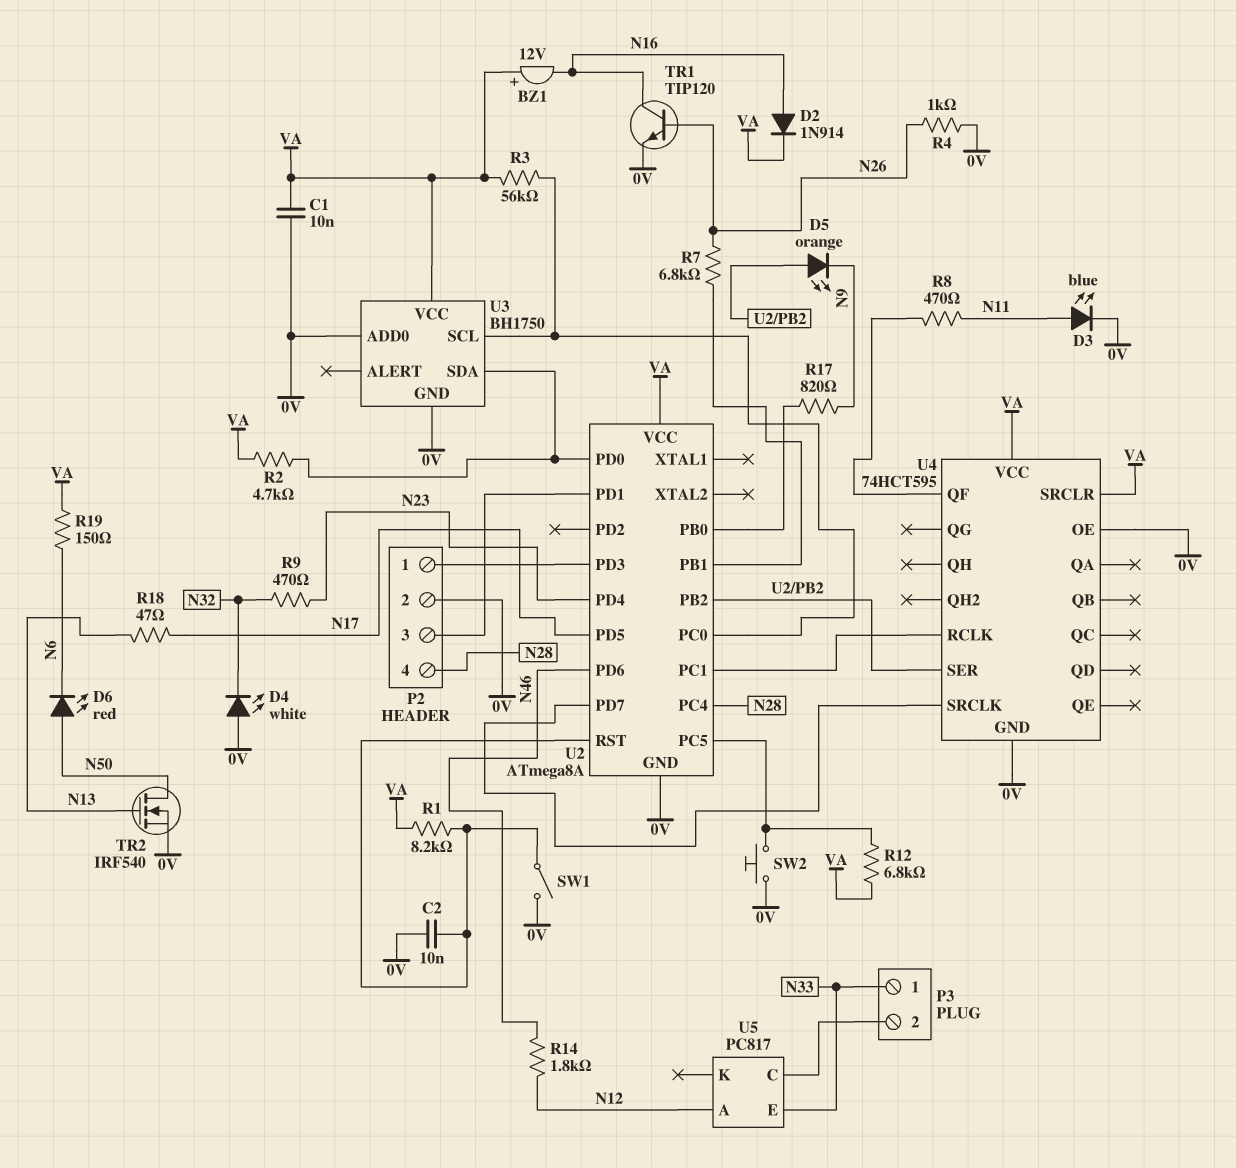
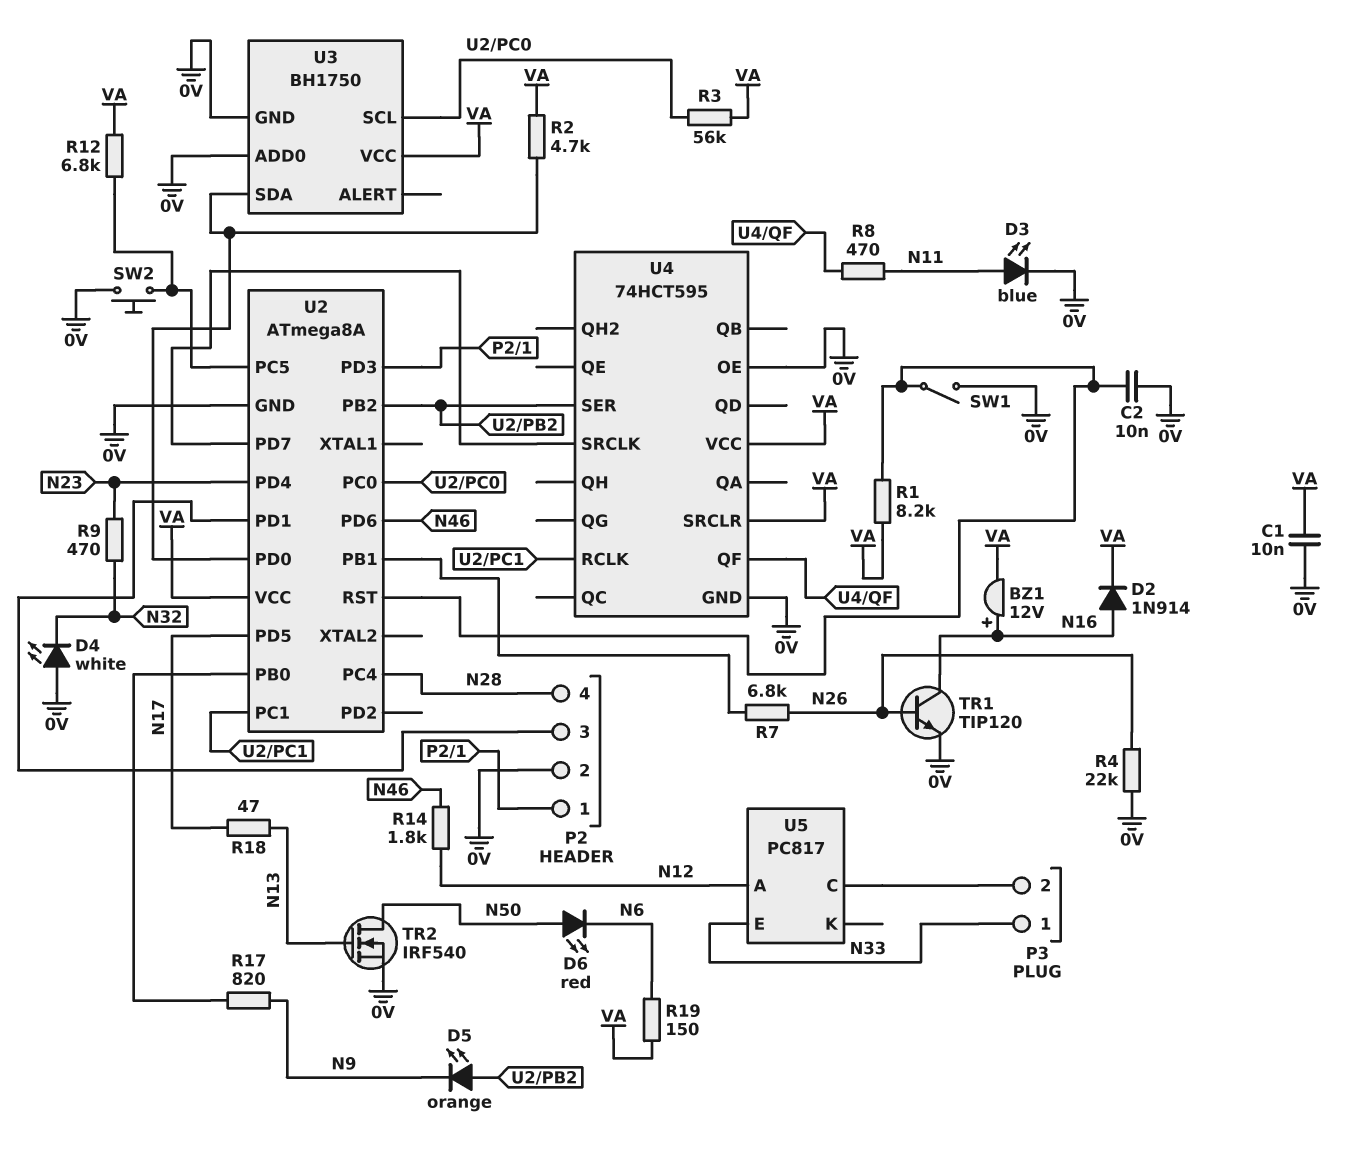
BZ1: buzzer 12V (plus VA, minus N16) -> buzzer 12V (plus N16, minus VA)
R4: 1k (0V, N26) -> 22k (0V, N26)

